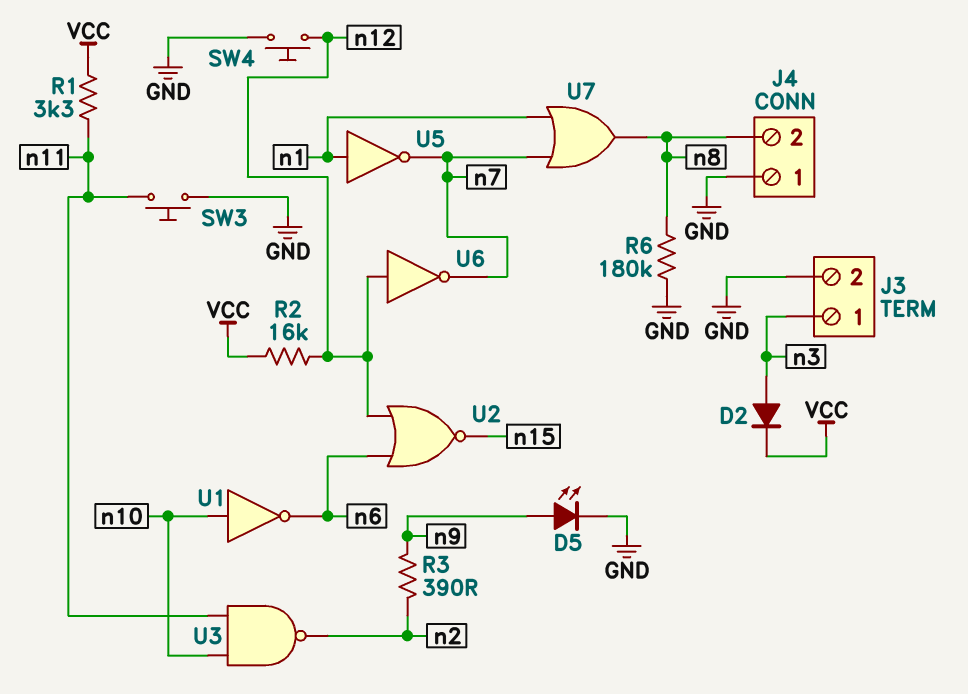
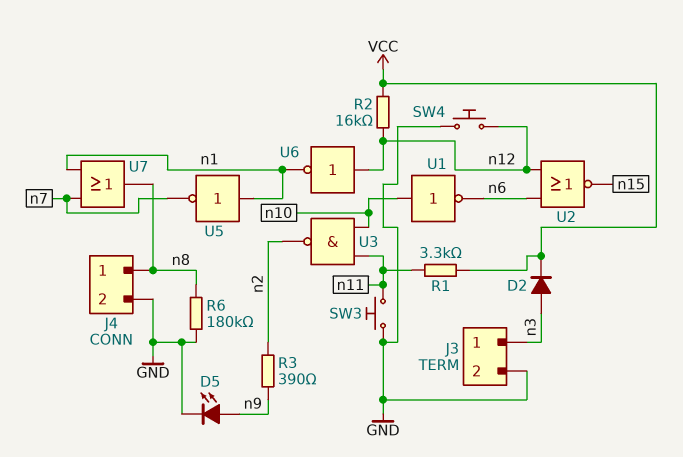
J4 pin 1: GND -> n8
J4 pin 2: n8 -> GND
U6: NOT (in n12, out n7) -> NOT (in n12, out n1)

